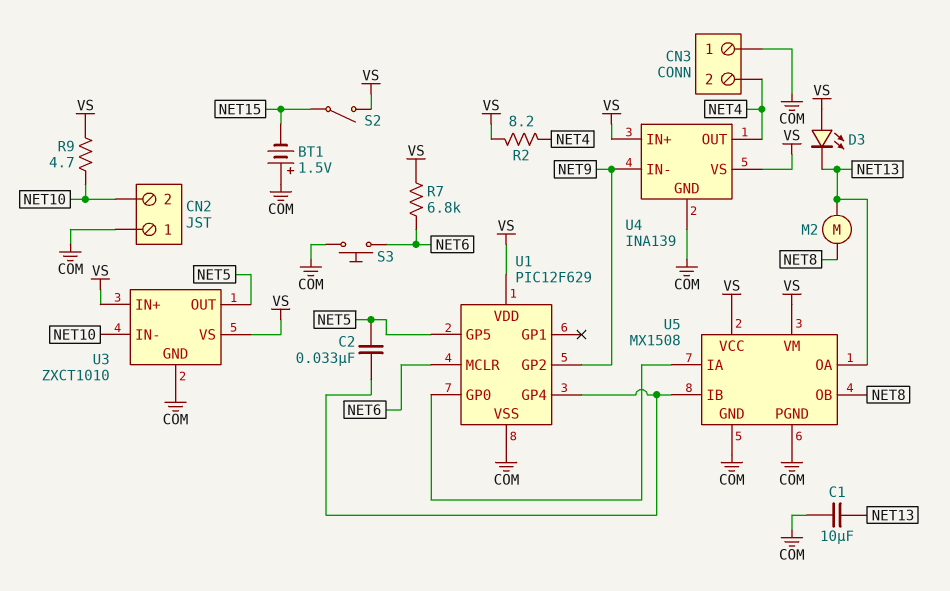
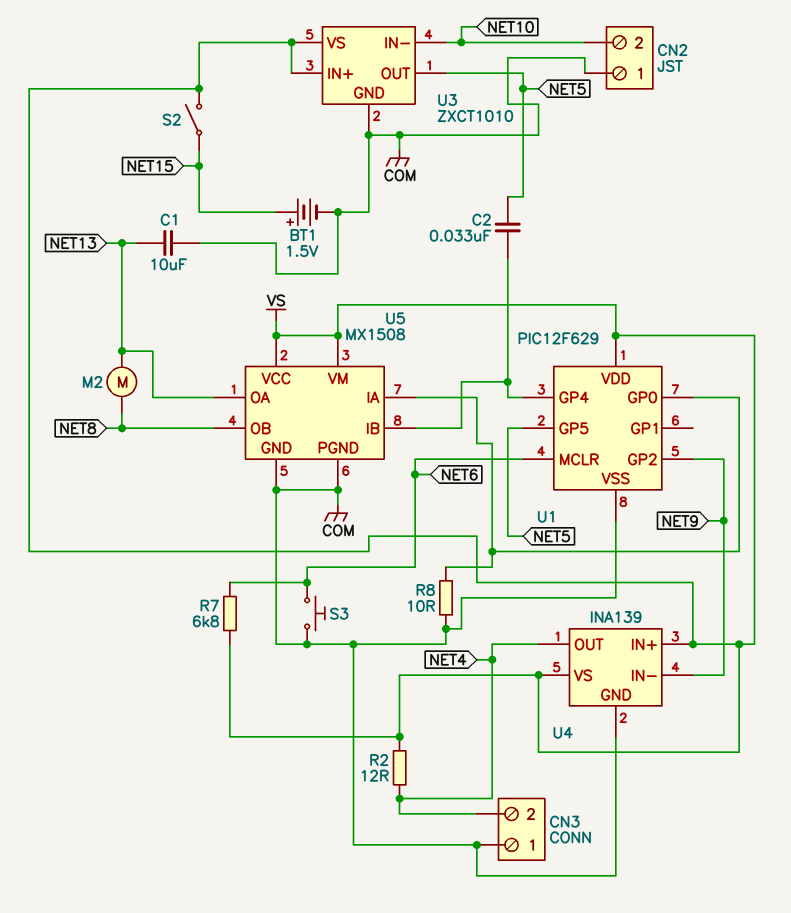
BT1: 1.5V (plus COM, minus NET15) -> 1.5V (plus NET15, minus COM)
D3: LED (A VS, K NET13) -> none
R2: 8.2 (NET4, VS) -> 12 (NET4, VS)
R8: none -> 10 (COM, U1/GP0)
R9: 4.7 (NET10, VS) -> none

